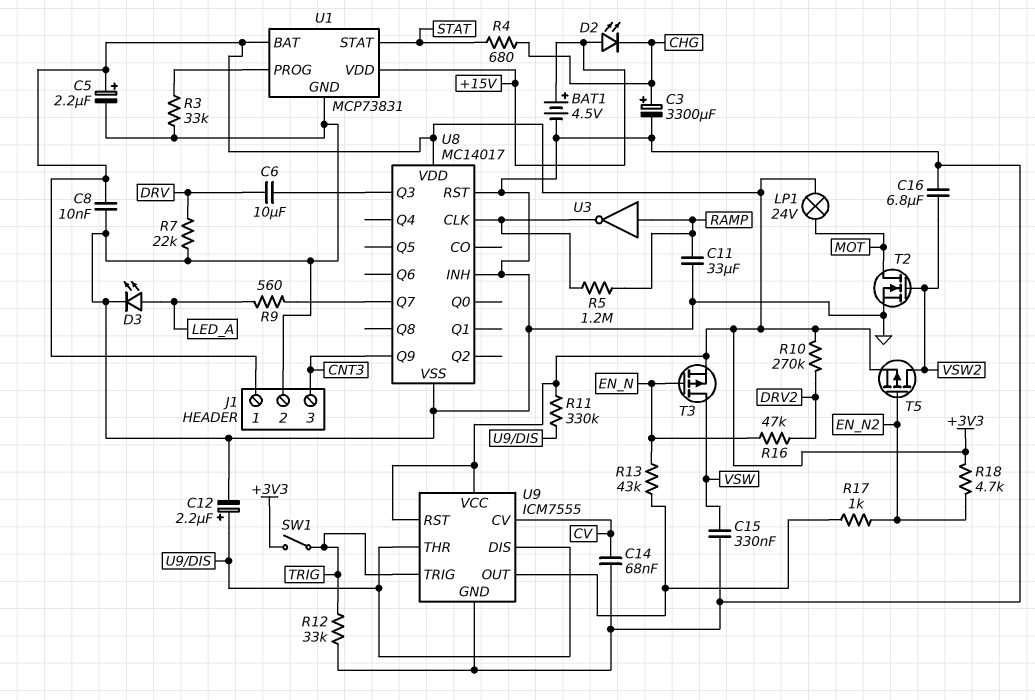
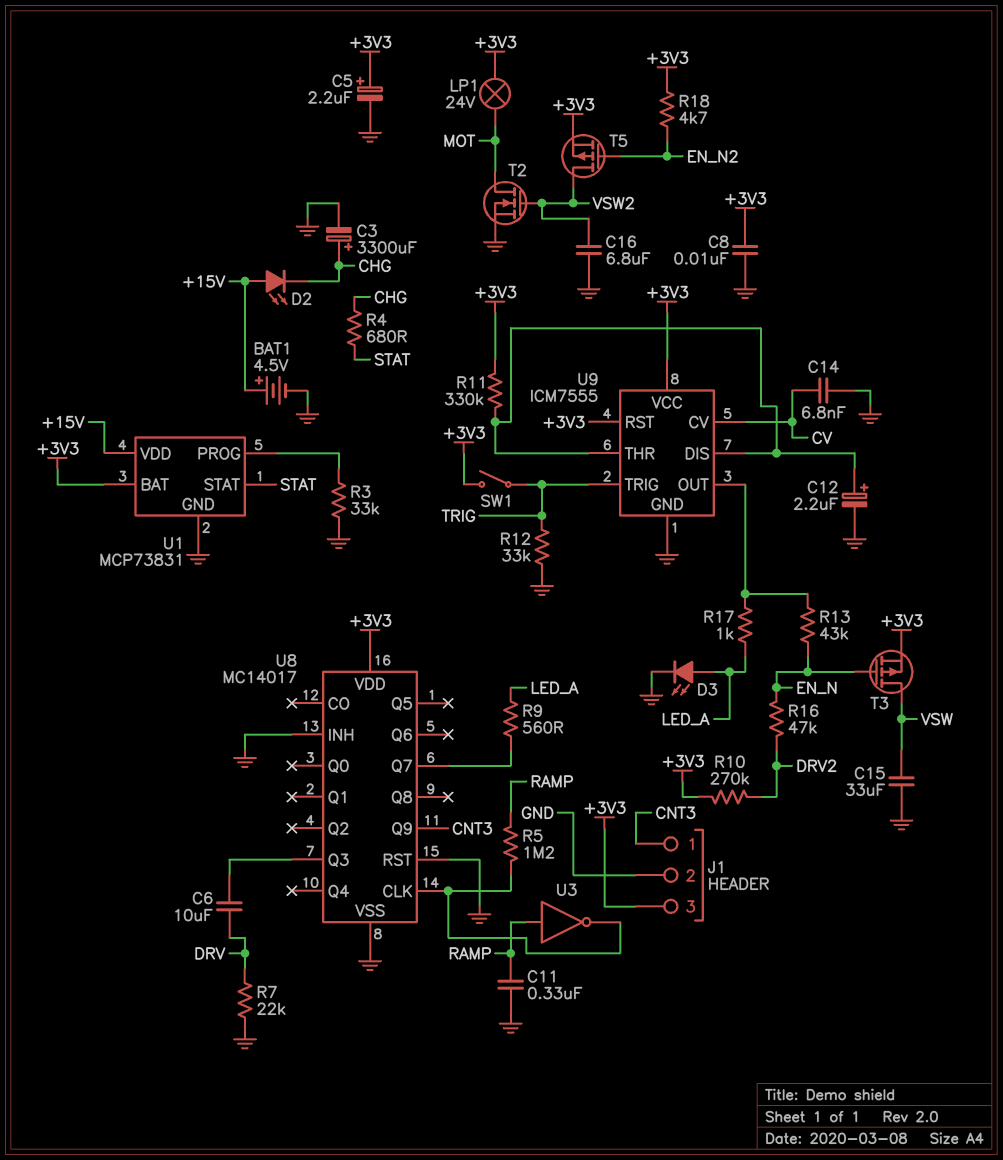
C11: 33uF (GND, RAMP) -> 330nF (GND, RAMP)
C14: 68nF (CV, GND) -> 6.8nF (CV, GND)
C15: 330nF (GND, VSW) -> 33uF (GND, VSW)
J1 pin 1: +3V3 -> CNT3
J1 pin 3: CNT3 -> +3V3
R17: 1k (EN_N2, U9/OUT) -> 1k (LED_A, U9/OUT)

